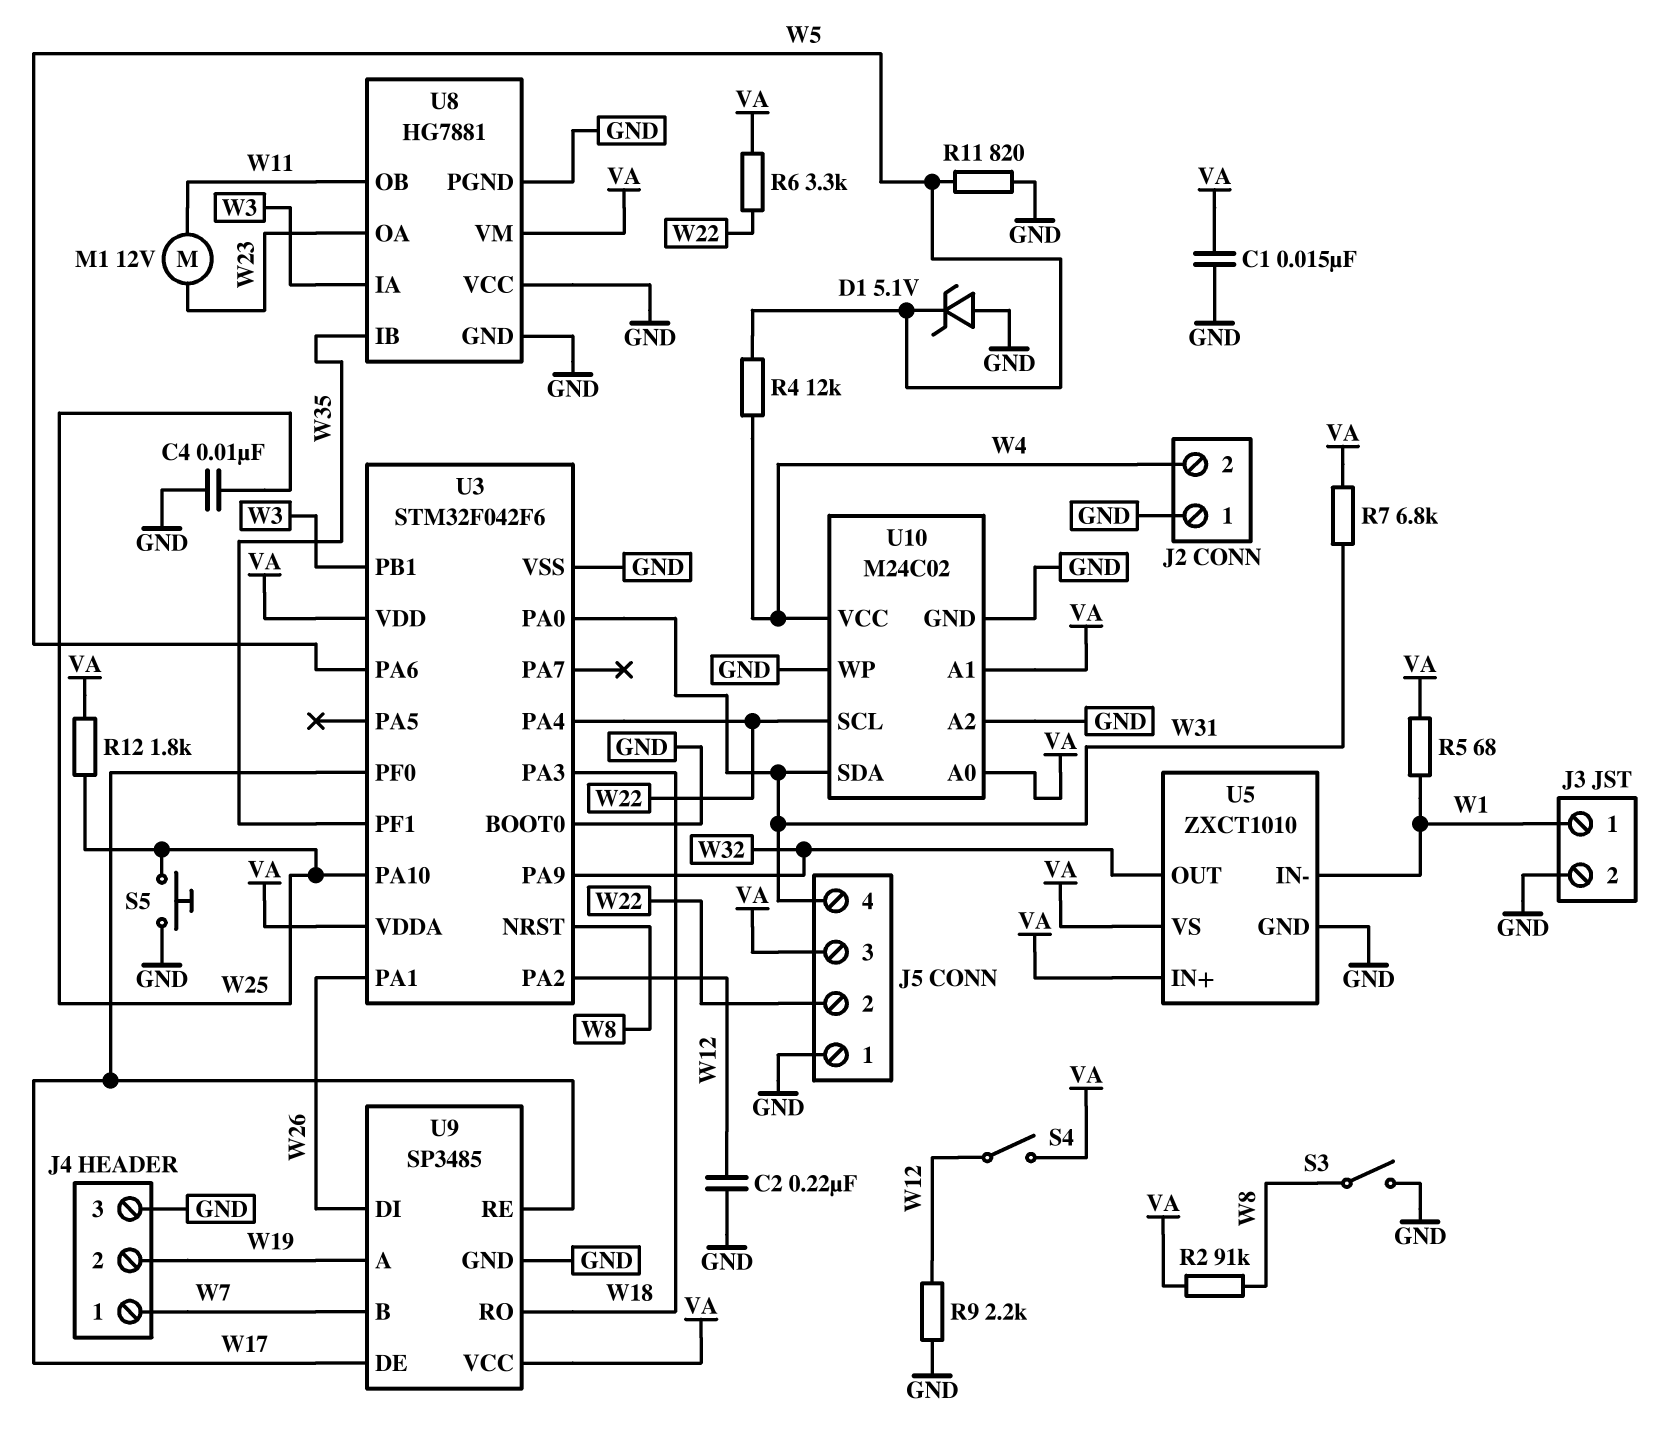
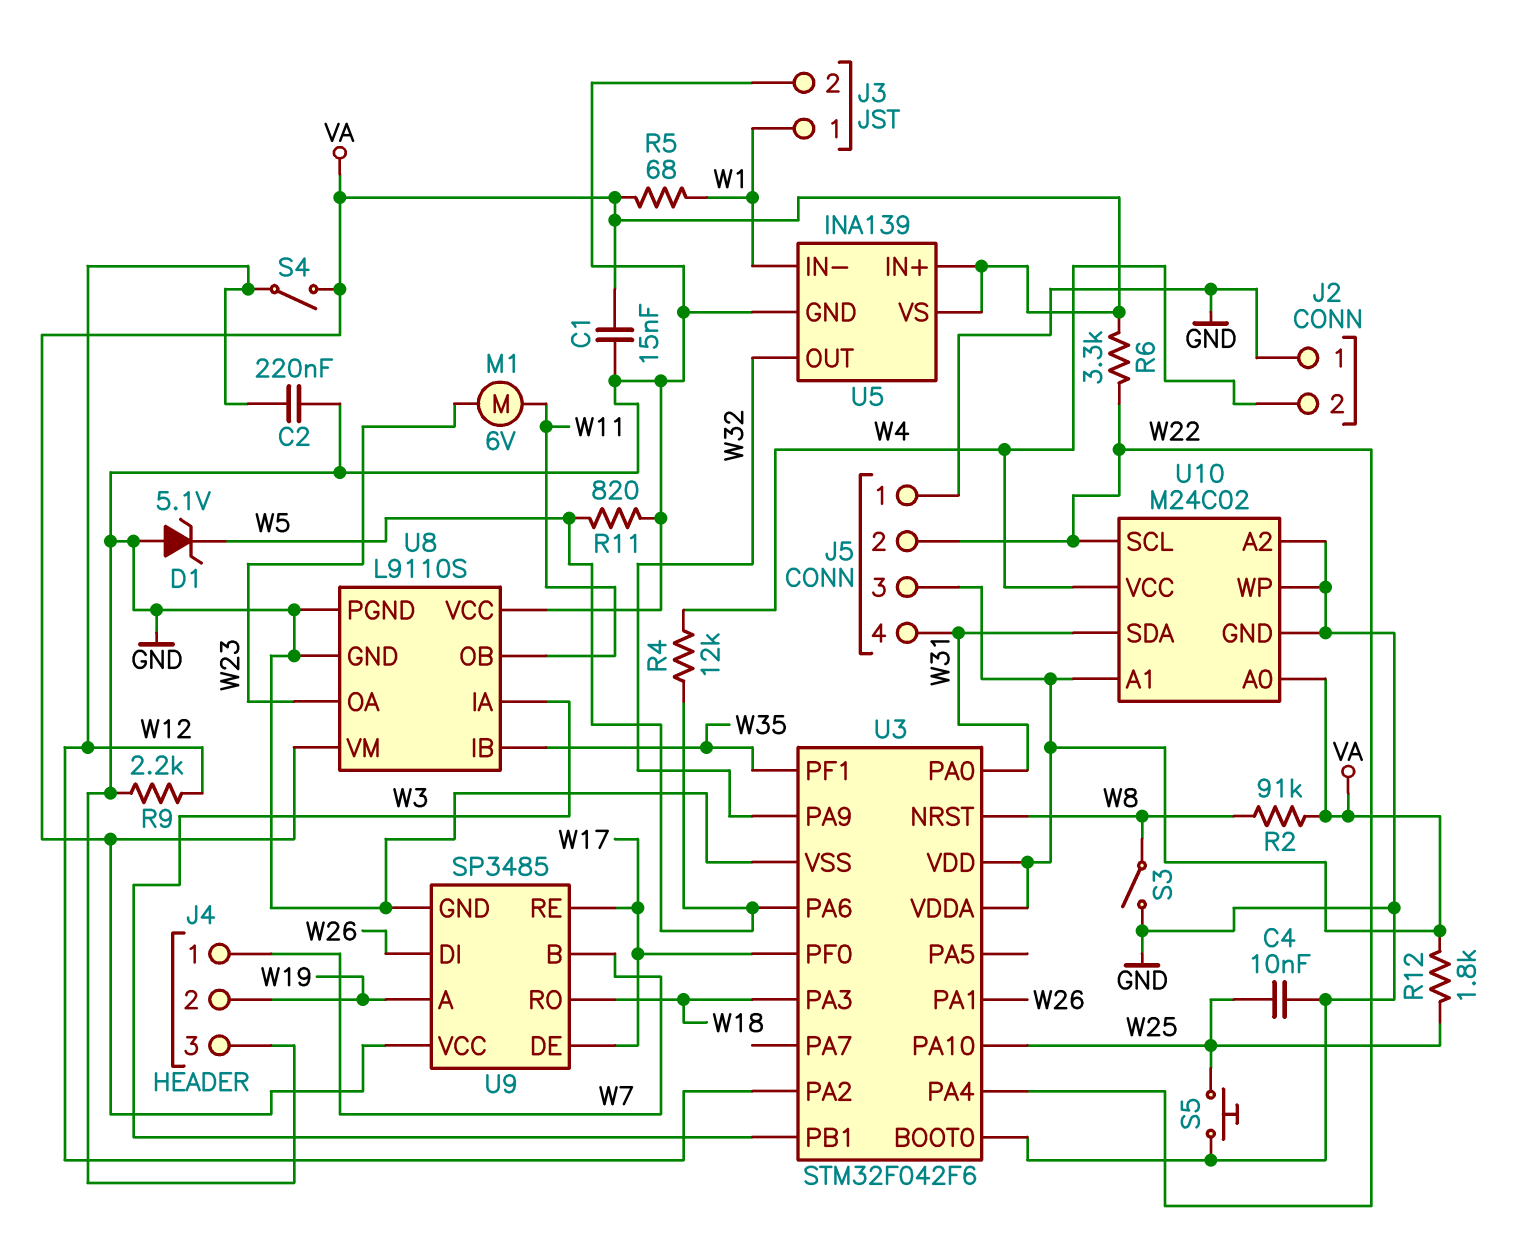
M1: motor 12V (W11, W23) -> motor 6V (W11, W23)
R7: 6.8k (VA, W31) -> none
U5: ZXCT1010 -> INA139
U8: HG7881 -> L9110S

